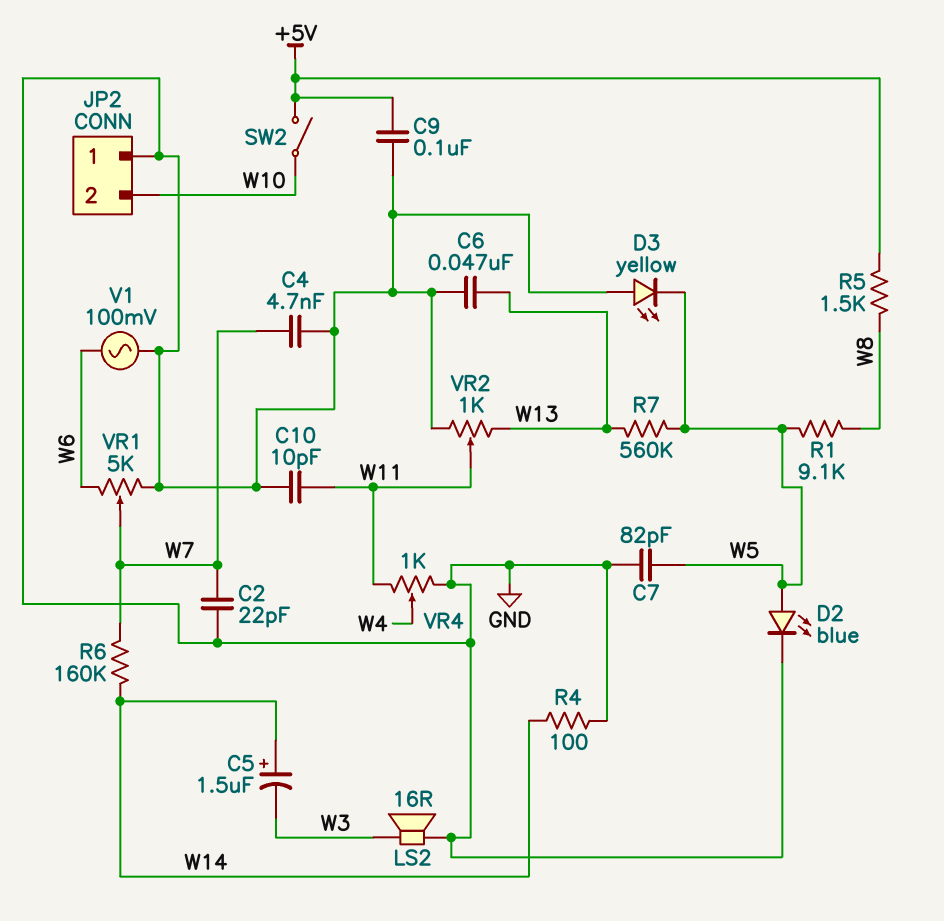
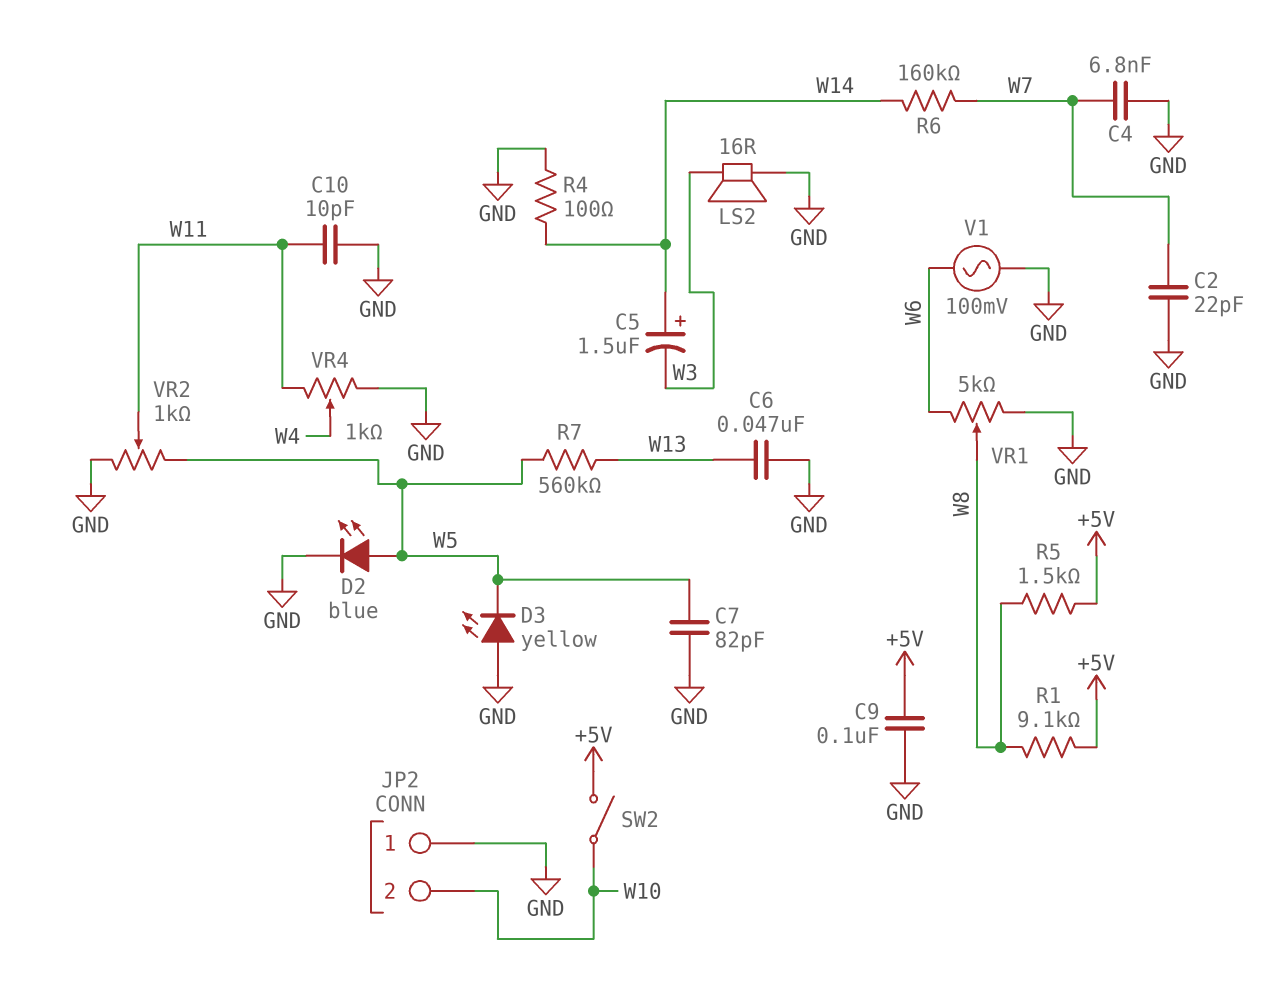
C4: 4.7nF (GND, W7) -> 6.8nF (GND, W7)
R1: 9.1k (W5, W8) -> 9.1k (+5V, W8)
VR1: 5k (GND, W6, wiper W7) -> 5k (GND, W6, wiper W8)
VR2: 1k (GND, W13, wiper W11) -> 1k (GND, W5, wiper W11)

